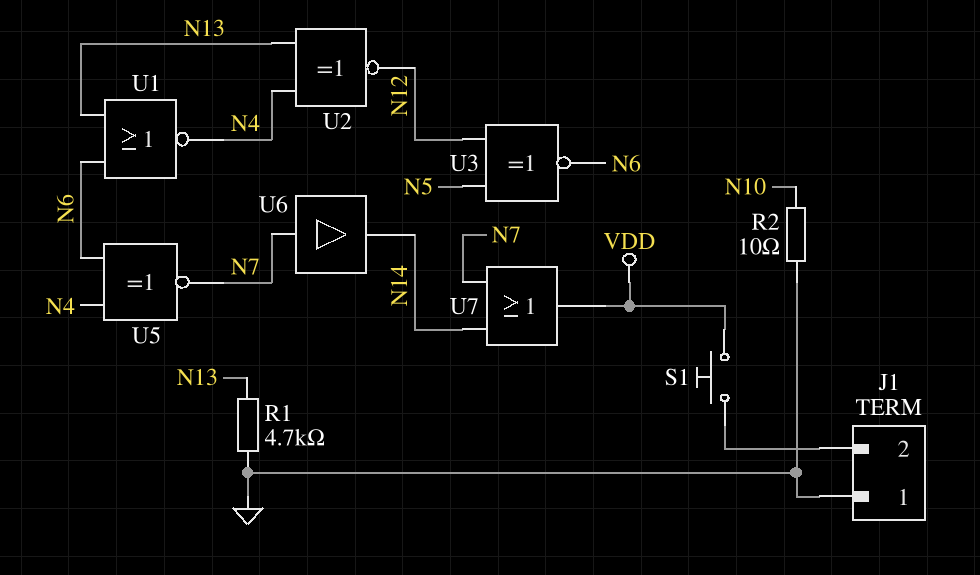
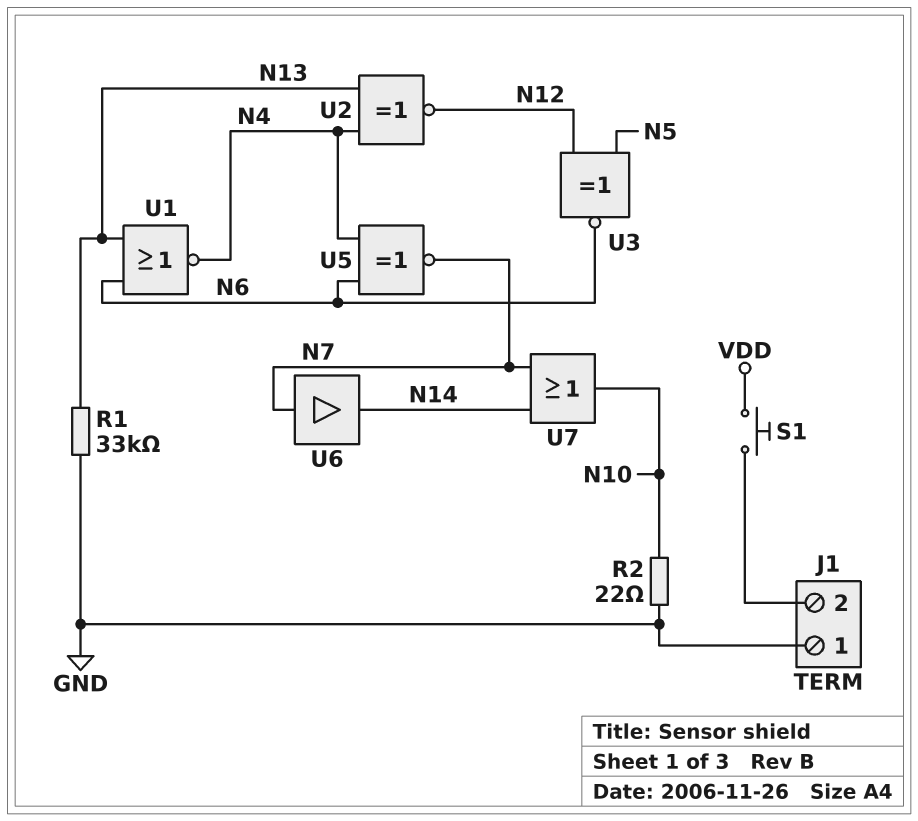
R1: 4.7k (GND, N13) -> 33k (GND, N13)
R2: 10 (GND, N10) -> 22 (GND, N10)
U7: OR (in N7, in N14, out VDD) -> OR (in N7, in N14, out N10)

